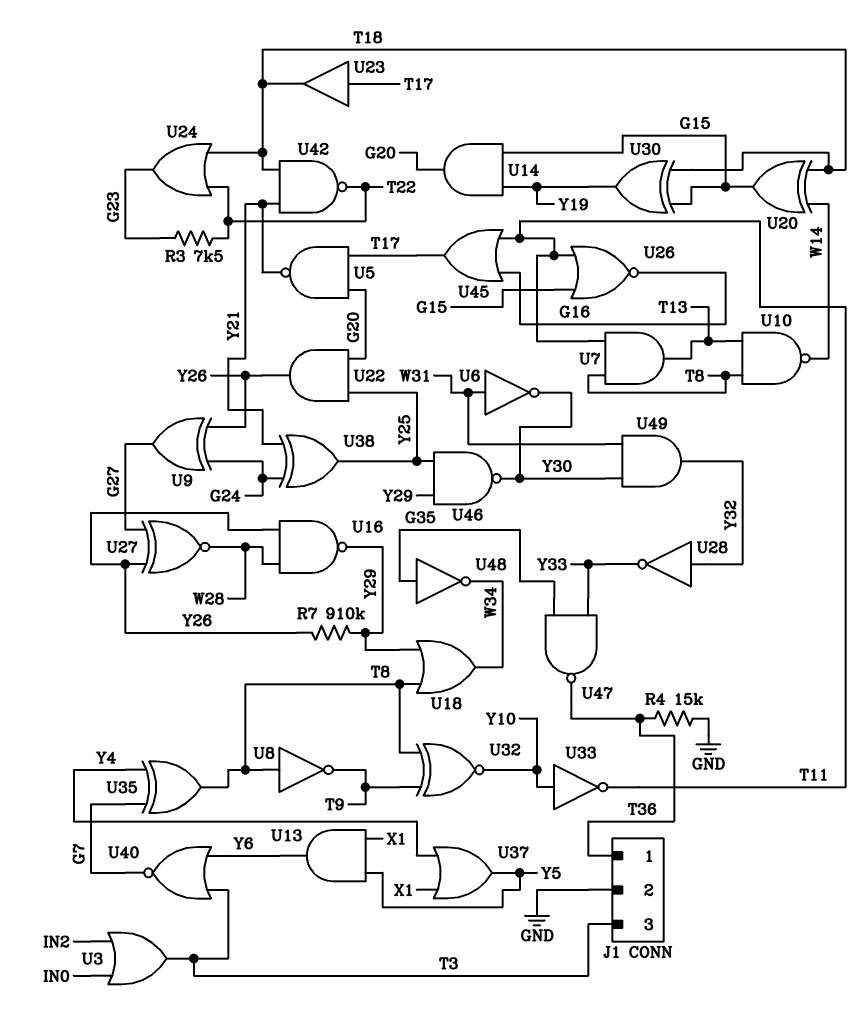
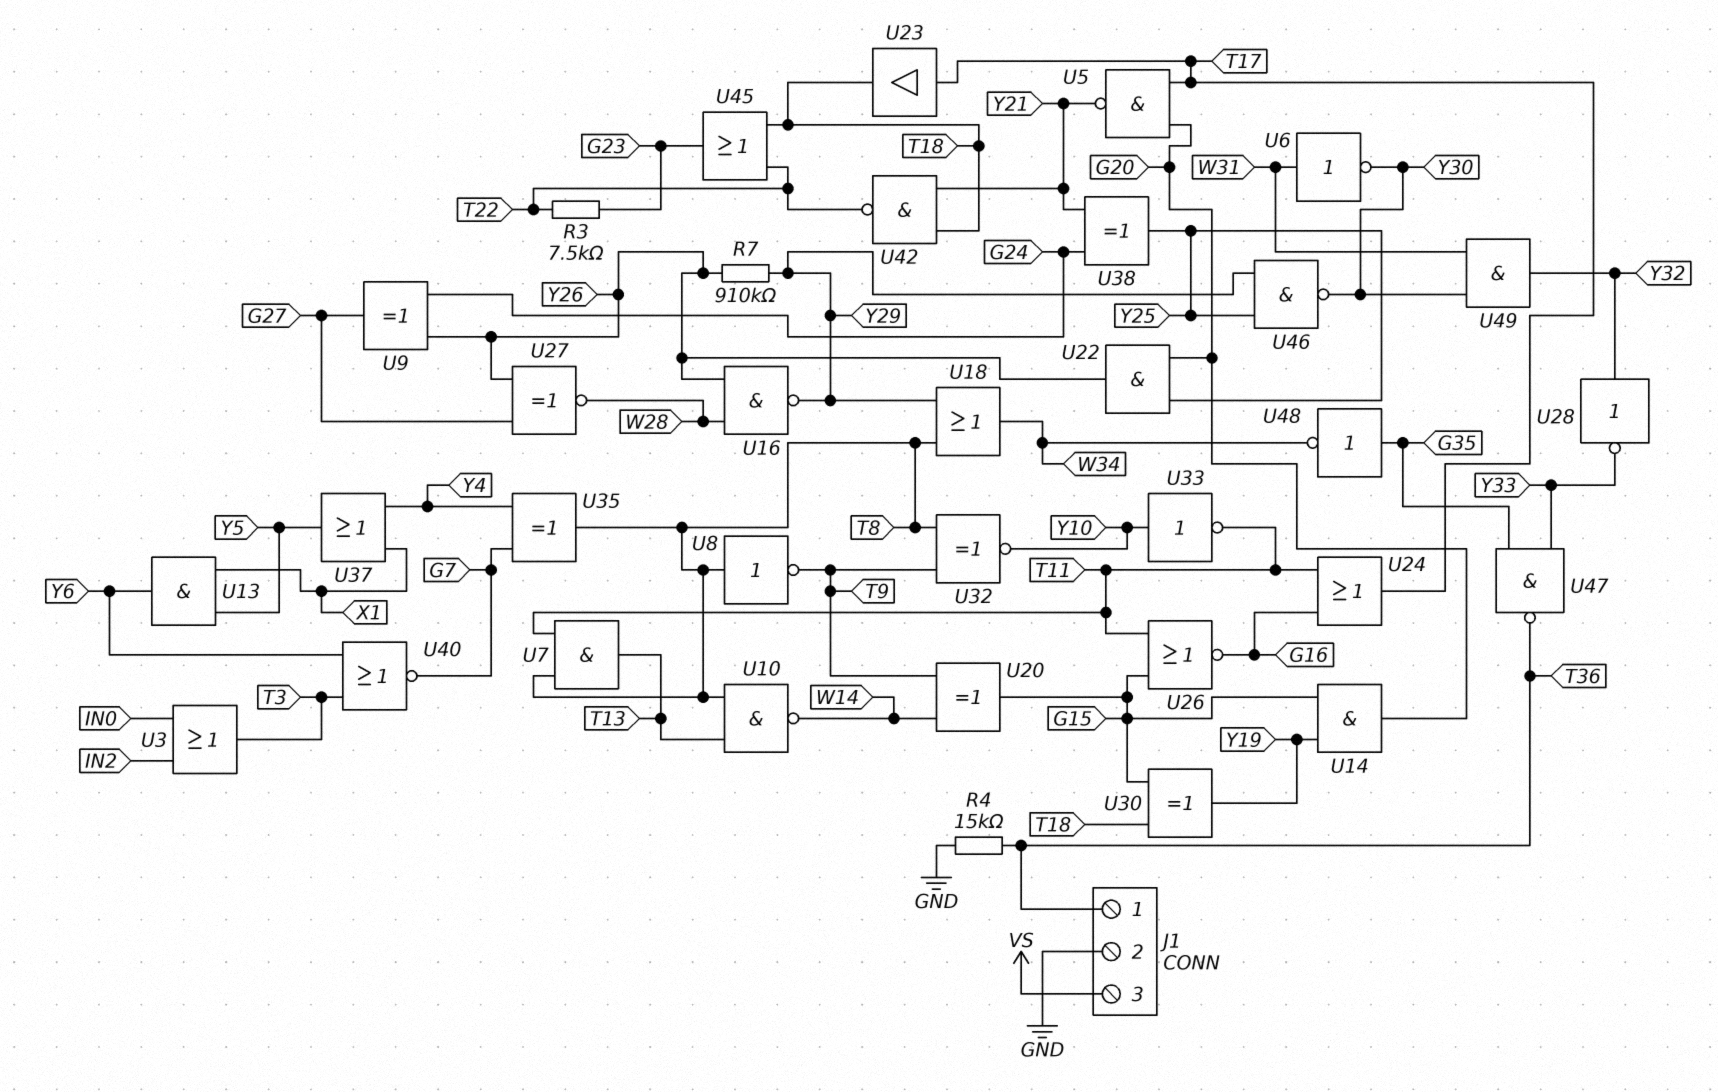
J1 pin 3: T3 -> VS
U20: XOR (in T18, in W14, out G15) -> XOR (in T9, in W14, out G15)
U24: OR (in T18, in T22, out G23) -> OR (in G16, in T11, out T17)
U45: OR (in G16, in T11, out T17) -> OR (in T18, in T22, out G23)

